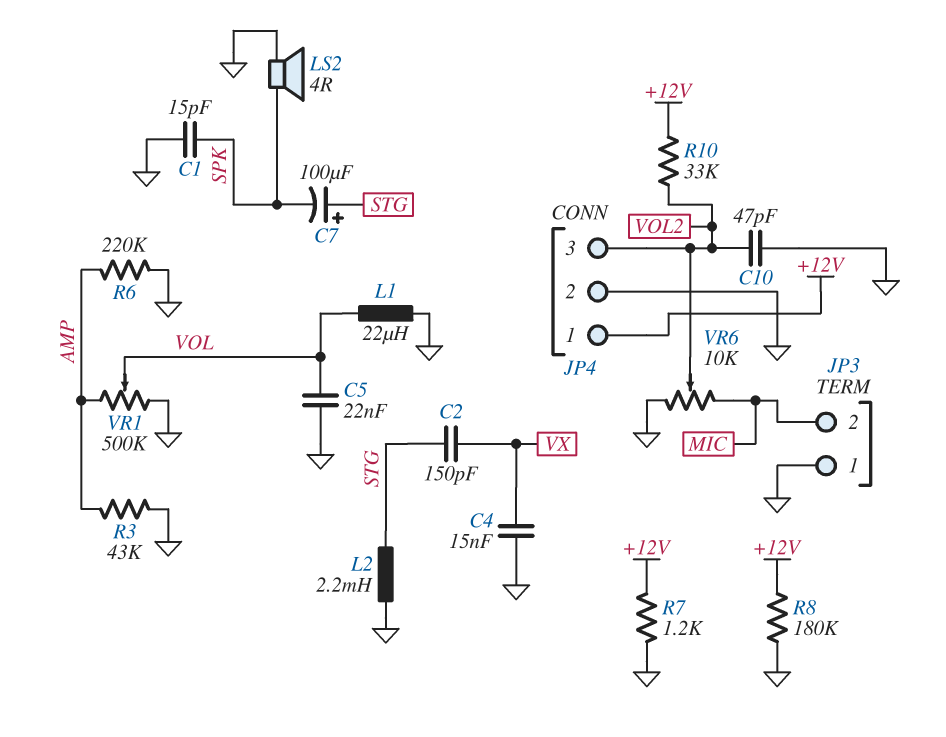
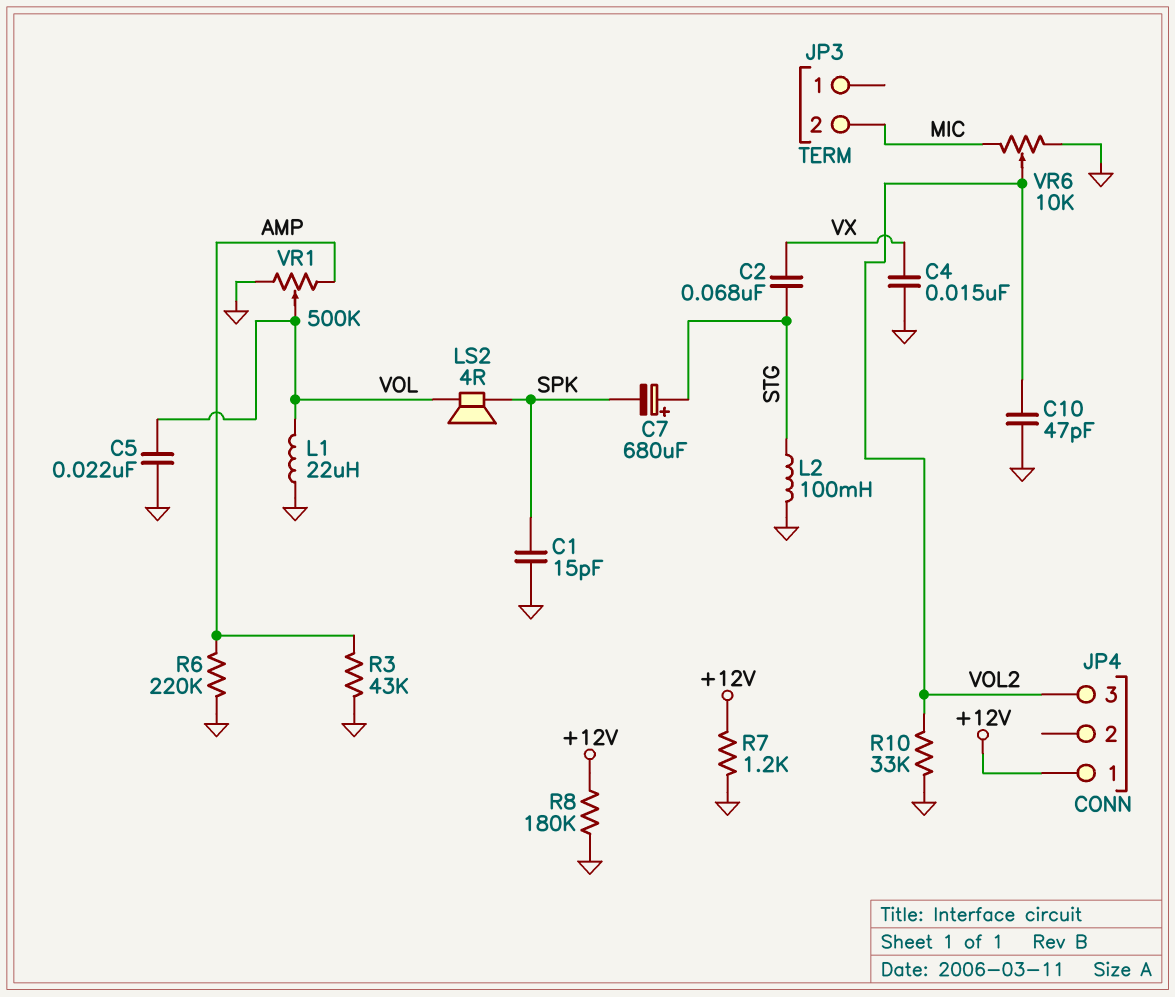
C2: 150pF (STG, VX) -> 68nF (STG, VX)
C7: 100uF (plus STG, minus SPK) -> 680uF (plus STG, minus SPK)
JP3 pin 1: GND -> none
JP4 pin 2: GND -> none
L2: 2.2mH (GND, STG) -> 100mH (GND, STG)
LS2: speaker 4R (GND, SPK) -> speaker 4R (SPK, VOL)
R10: 33k (+12V, VOL2) -> 33k (GND, VOL2)

